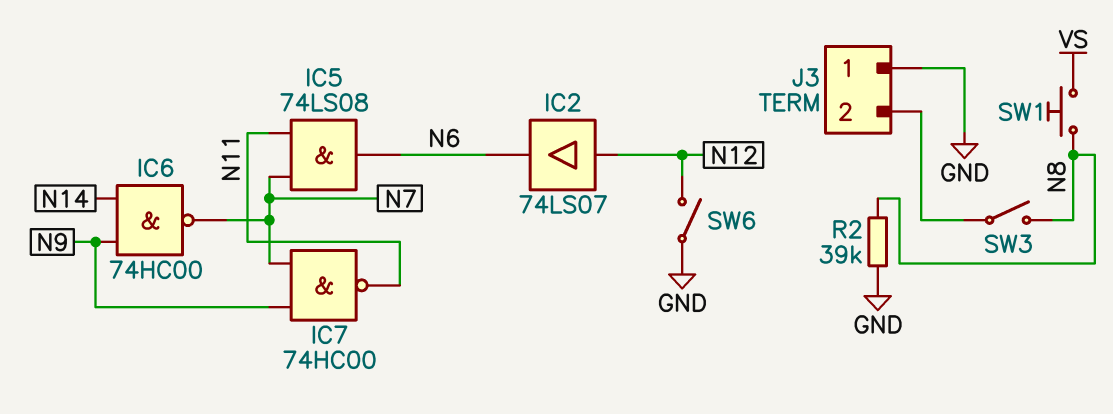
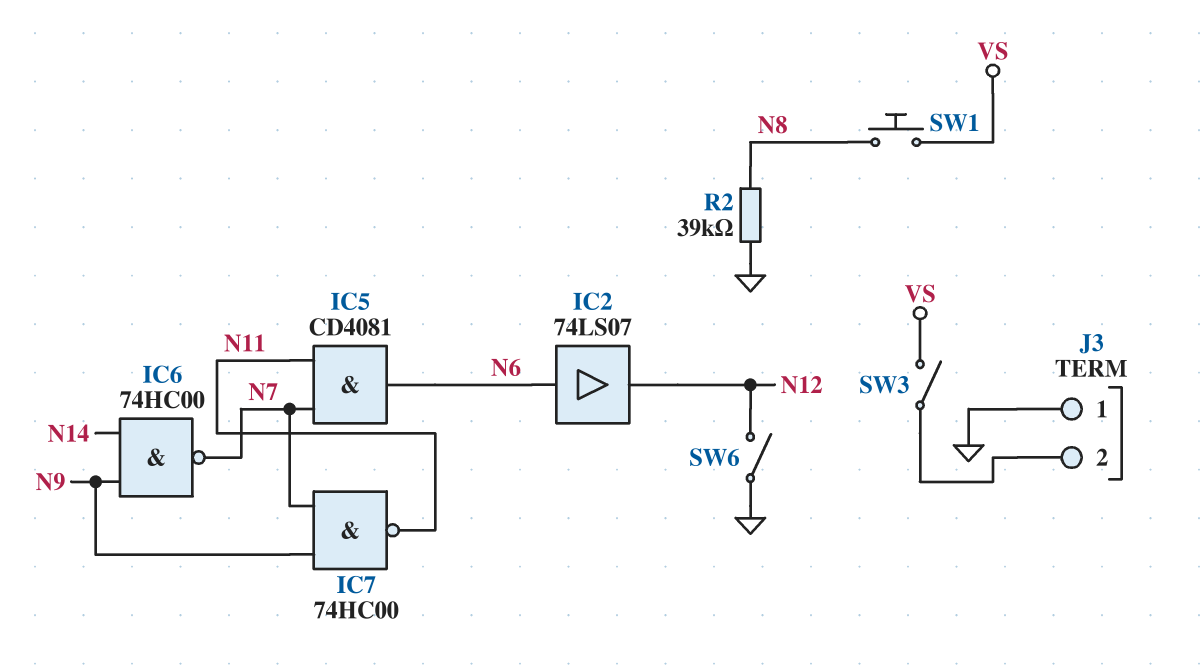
IC2: buffer 74LS07 (in N12, out N6) -> buffer 74LS07 (in N6, out N12)
IC5: AND 74LS08 (in N7, in N11, out N6) -> AND CD4081 (in N7, in N11, out N6)
SW3: switch (J3/2, N8) -> switch (J3/2, VS)

